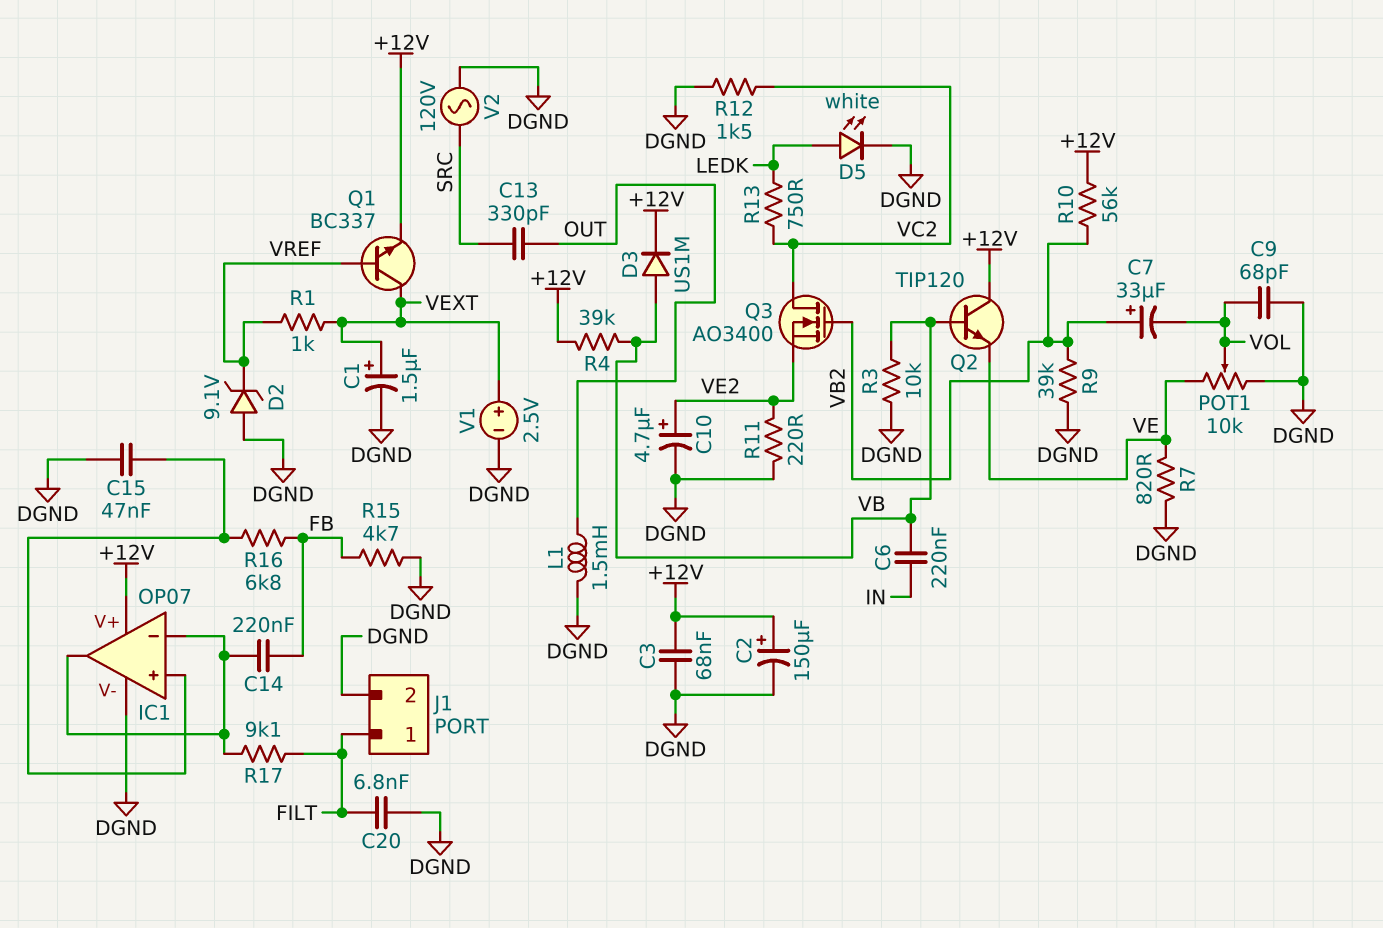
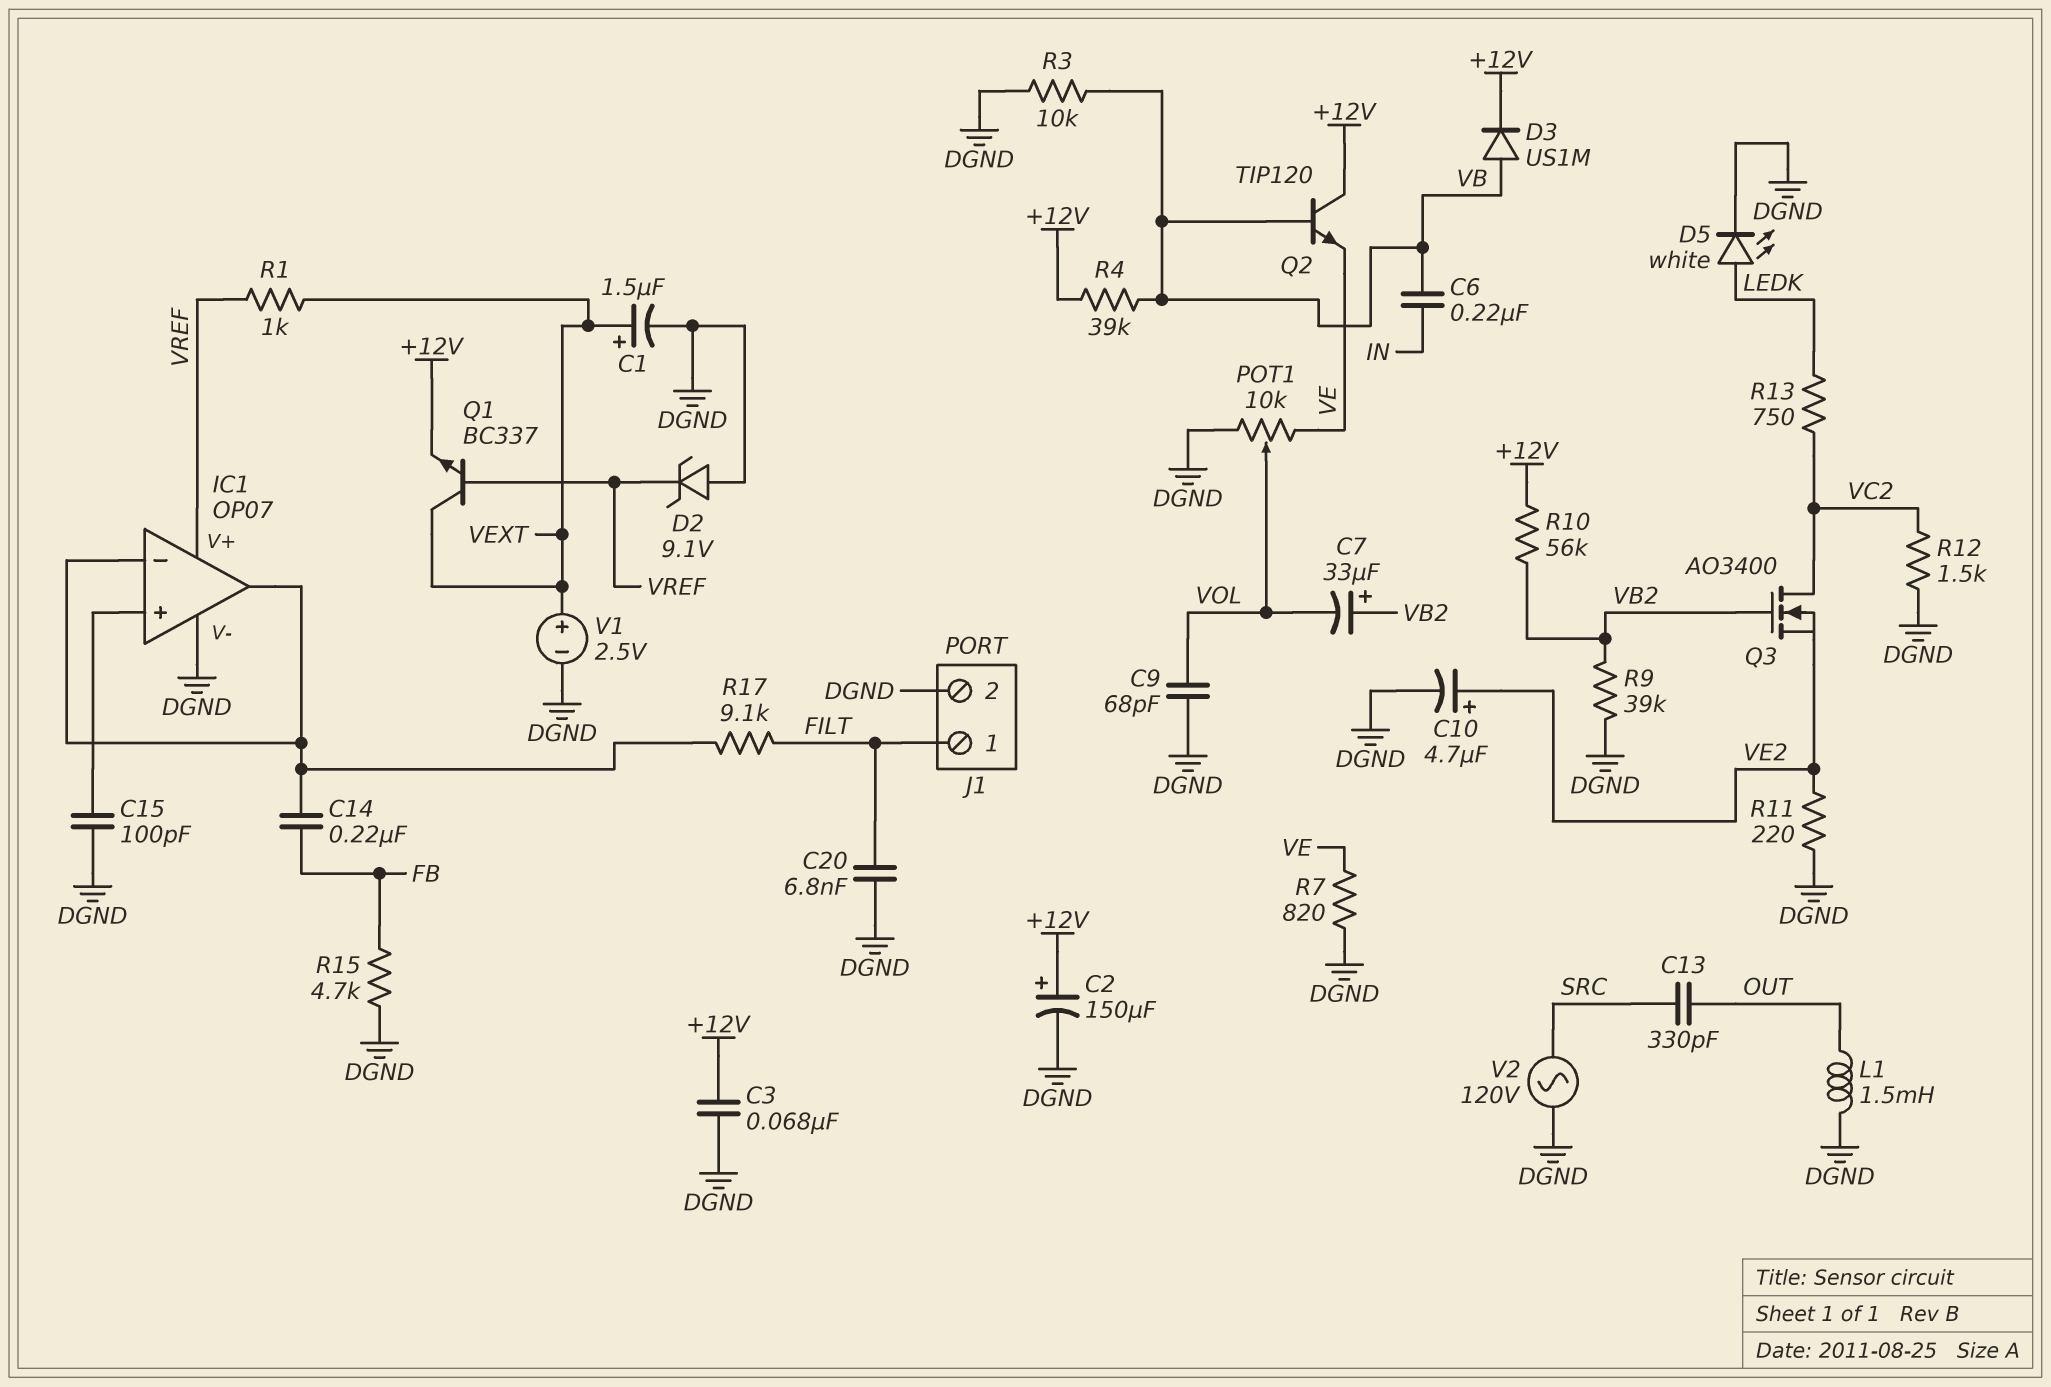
C15: 47nF (DGND, IC1/in+) -> 100pF (DGND, IC1/in+)
IC1 pin V+: +12V -> VREF
R16: 6.8k (FB, IC1/in+) -> none

